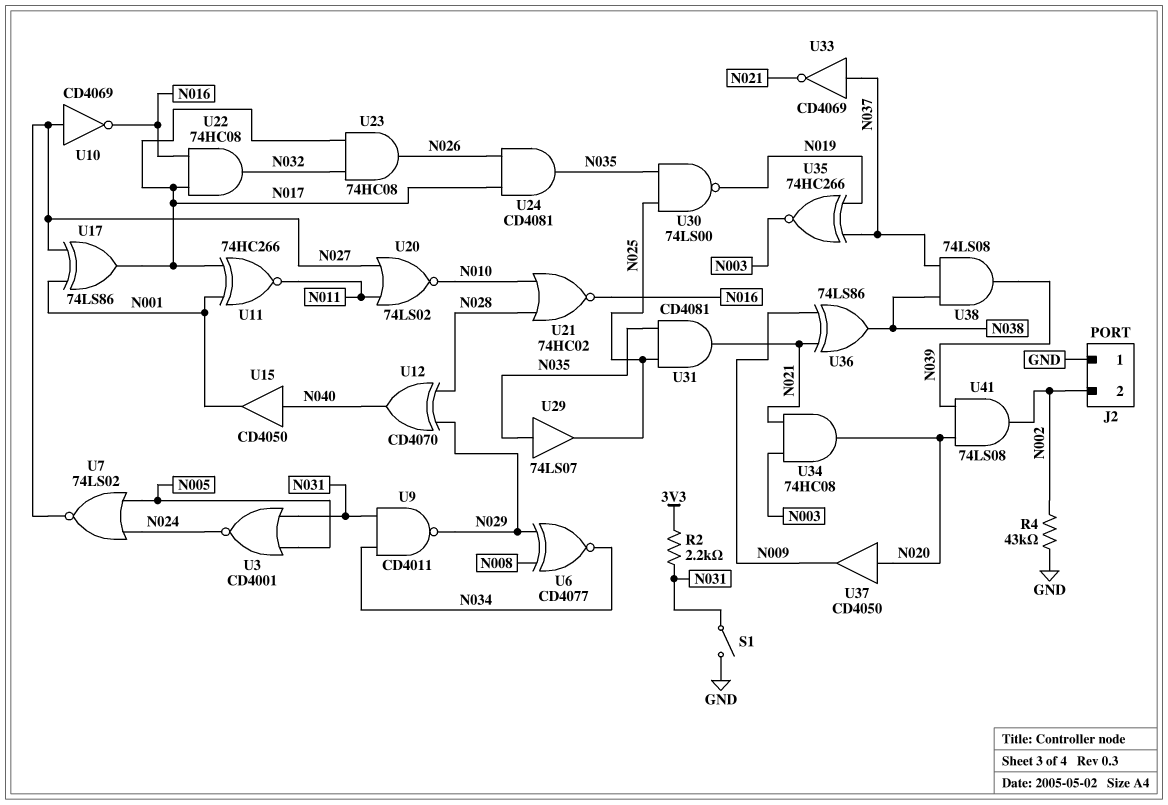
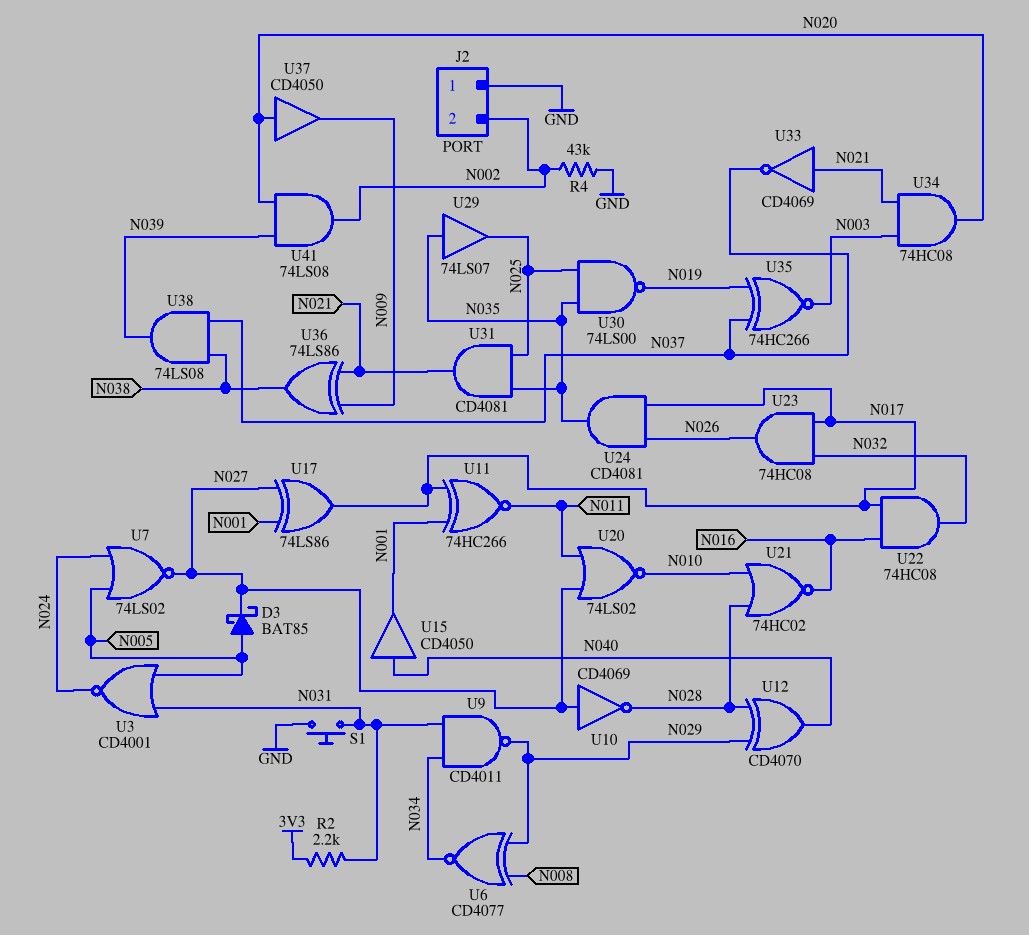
D3: none -> schottky BAT85 (A N005, K N027)
S1: switch (GND, N031) -> button (GND, N031)
U10: NOT CD4069 (in N027, out N016) -> NOT CD4069 (in N027, out N028)
U33: NOT CD4069 (in N037, out N021) -> NOT CD4069 (in N021, out N037)

